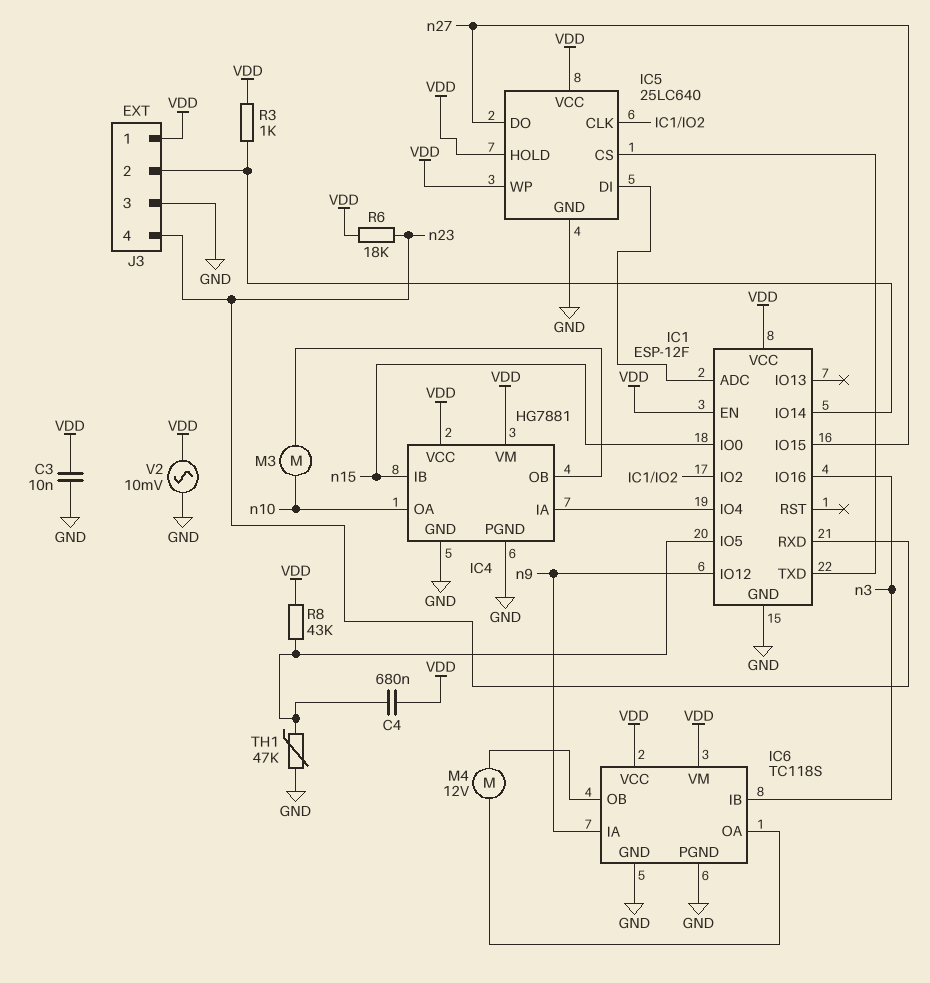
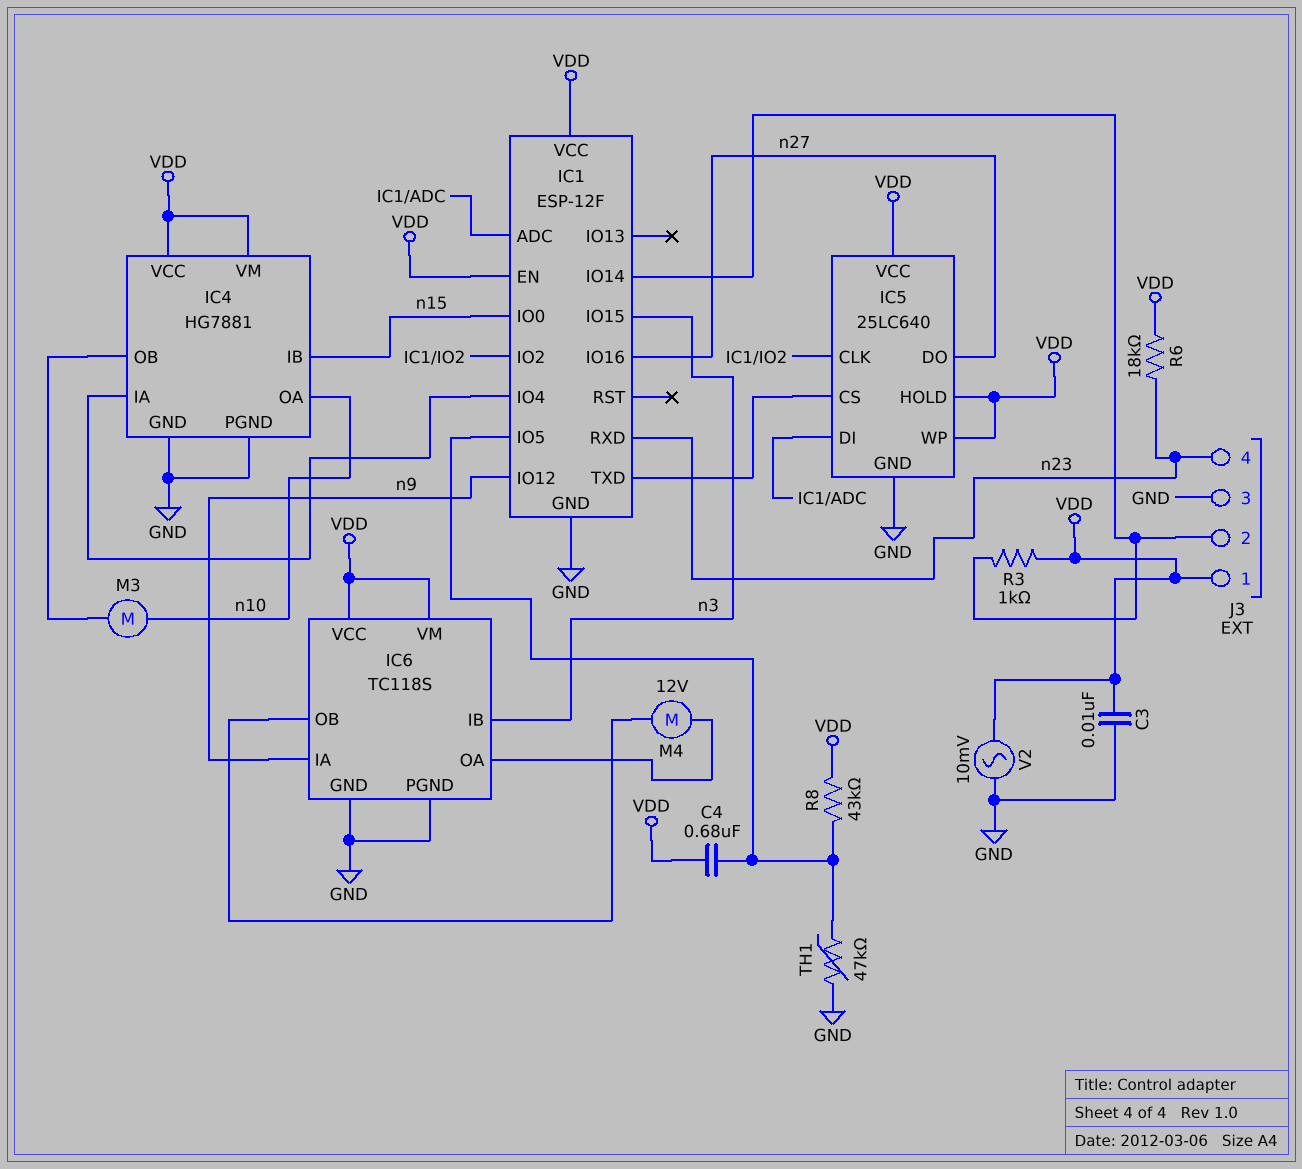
IC1 pin IO15: n27 -> n3
IC1 pin IO16: n3 -> n27

